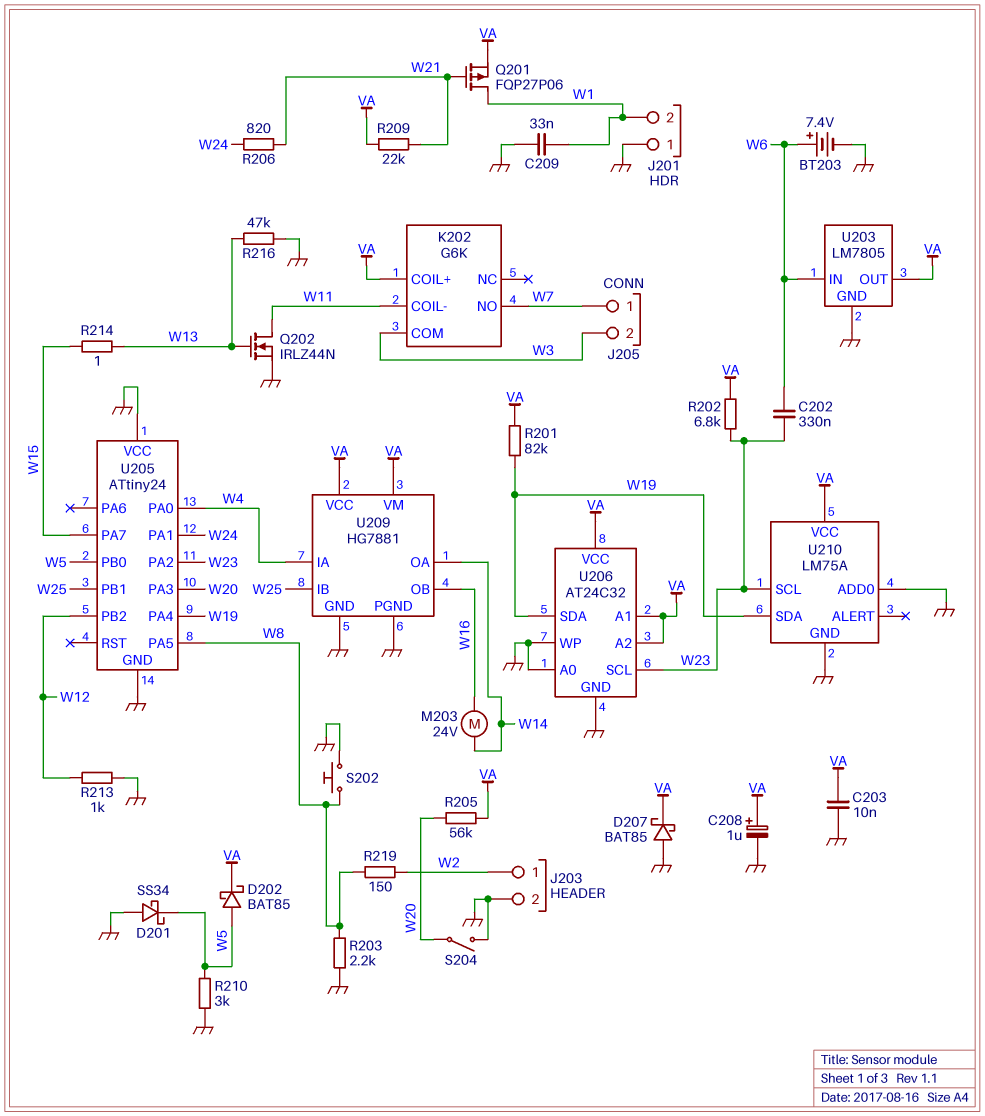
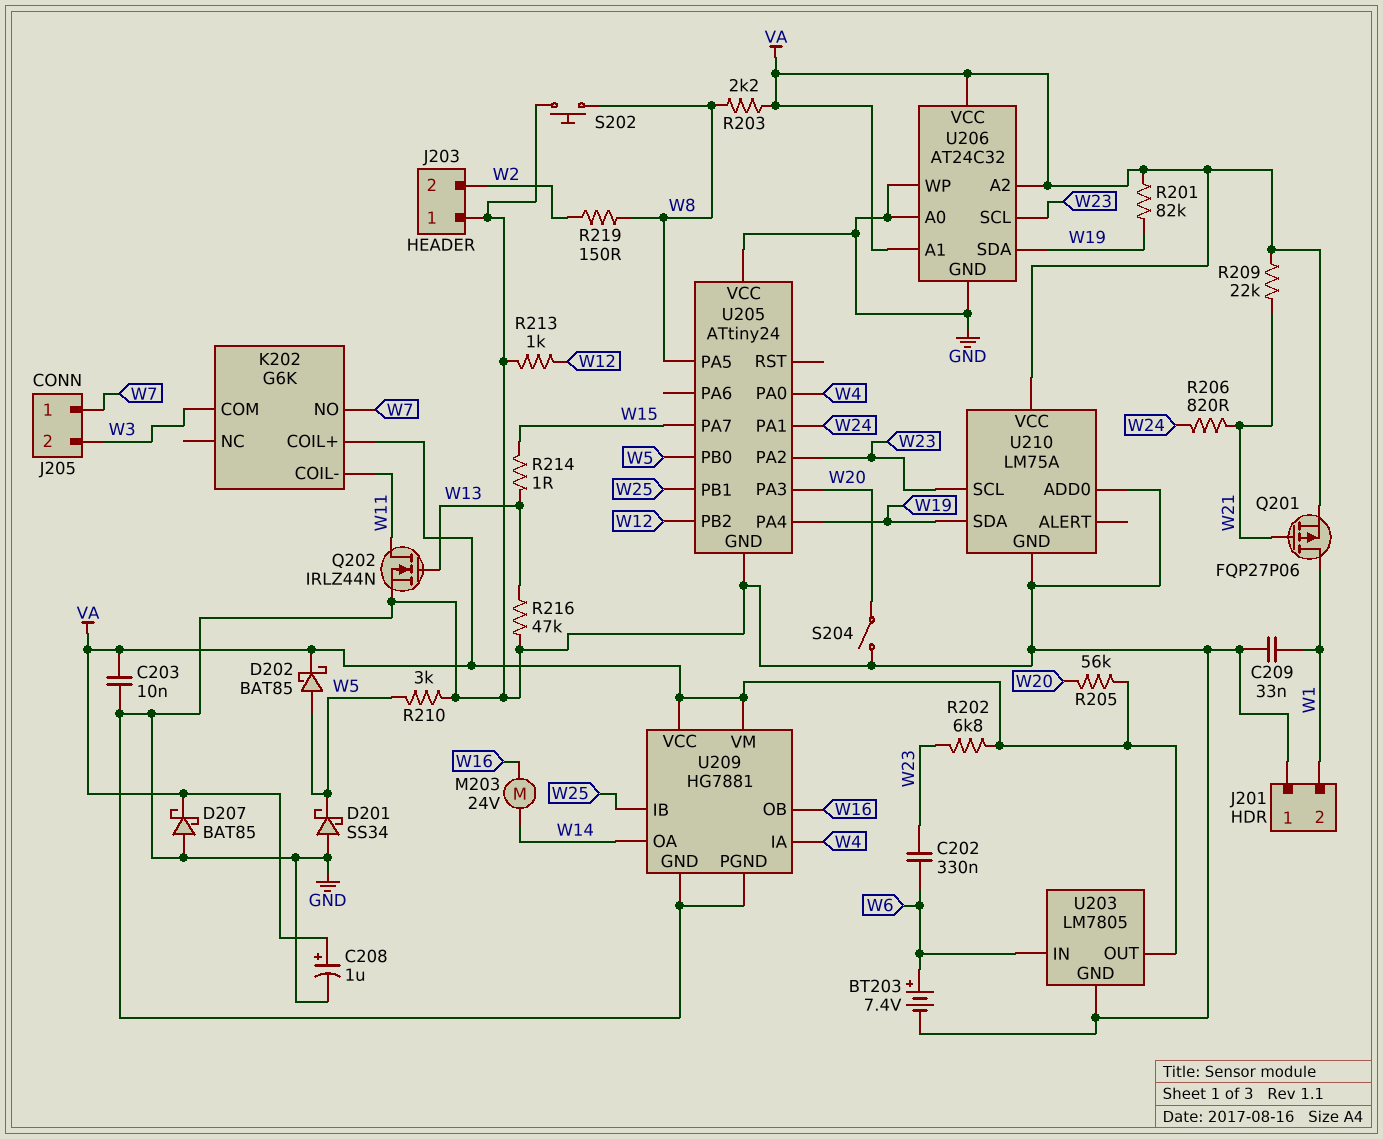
J203 pin 1: W2 -> GND
J203 pin 2: GND -> W2
R203: 2.2k (GND, W8) -> 2.2k (VA, W8)

